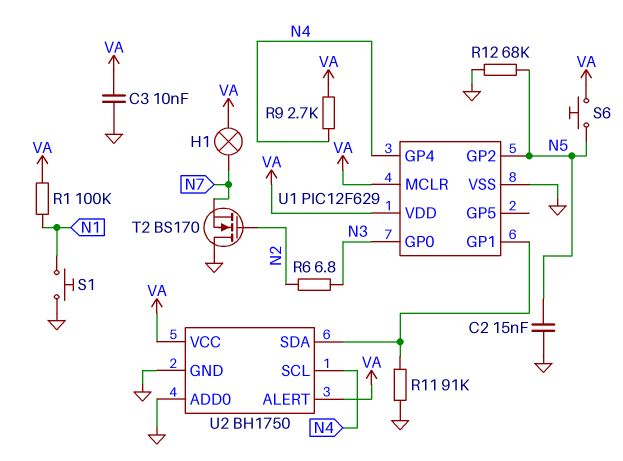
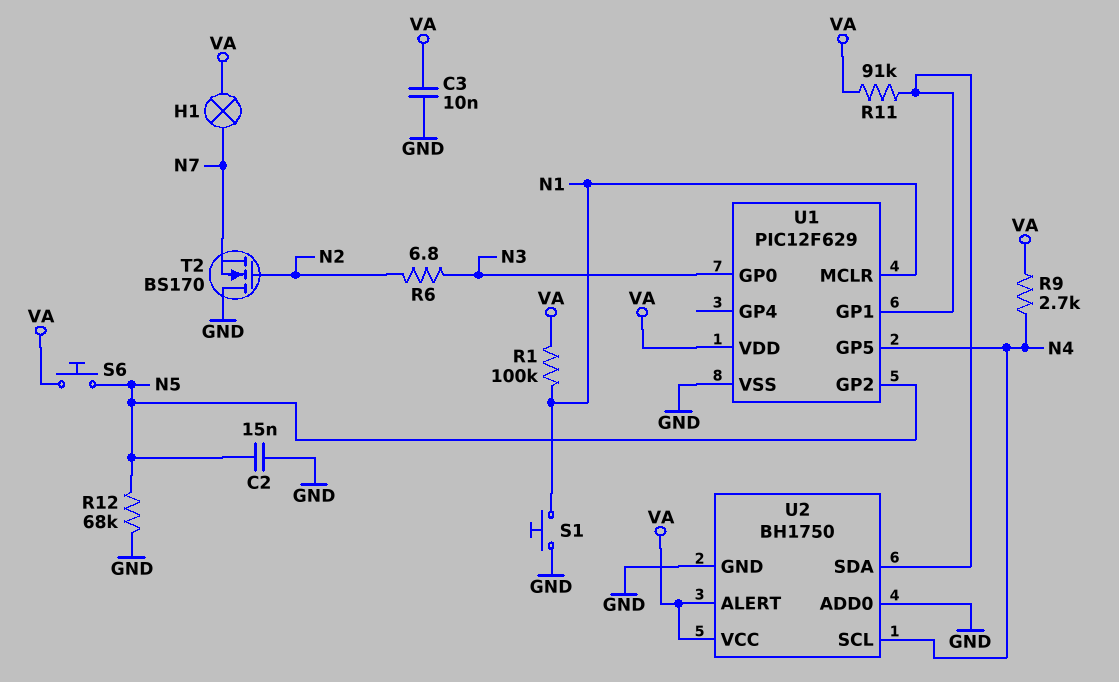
R11: 91k (GND, U1/GP1) -> 91k (U1/GP1, VA)
U1 pin GP4: N4 -> none
U1 pin GP5: none -> N4
U1 pin MCLR: VA -> N1

